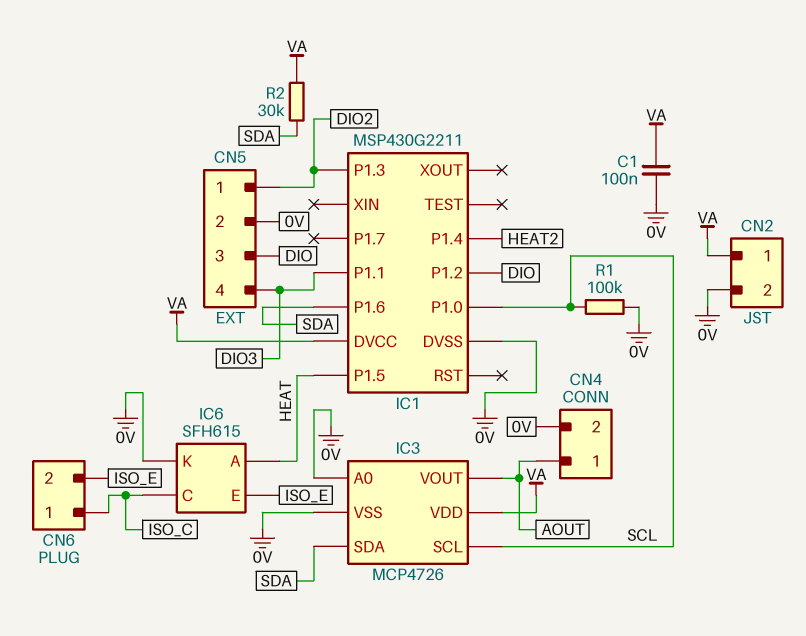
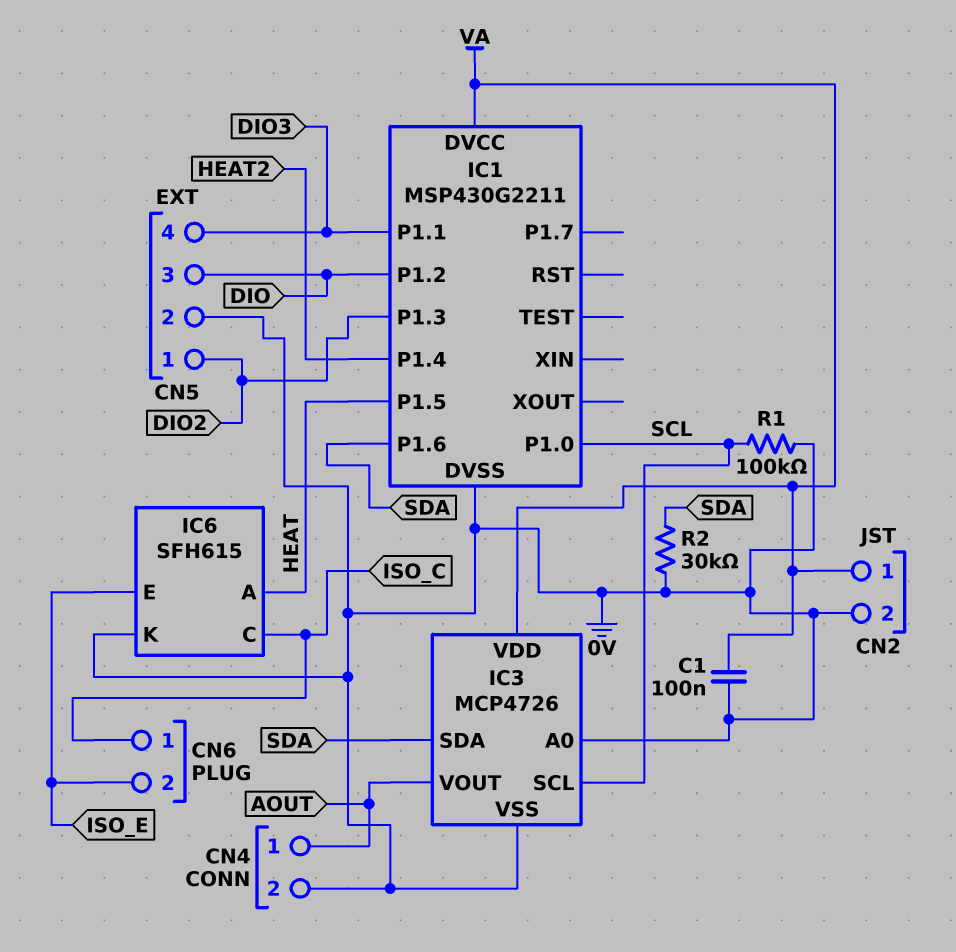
R2: 30k (SDA, VA) -> 30k (0V, SDA)

